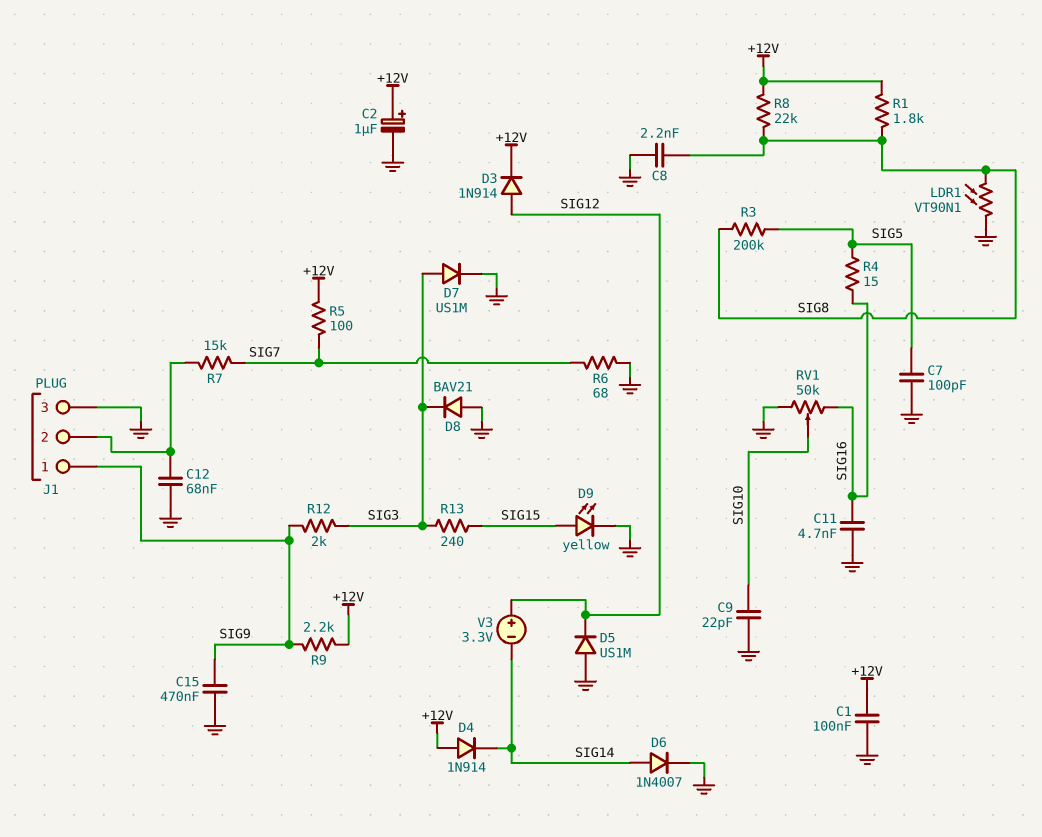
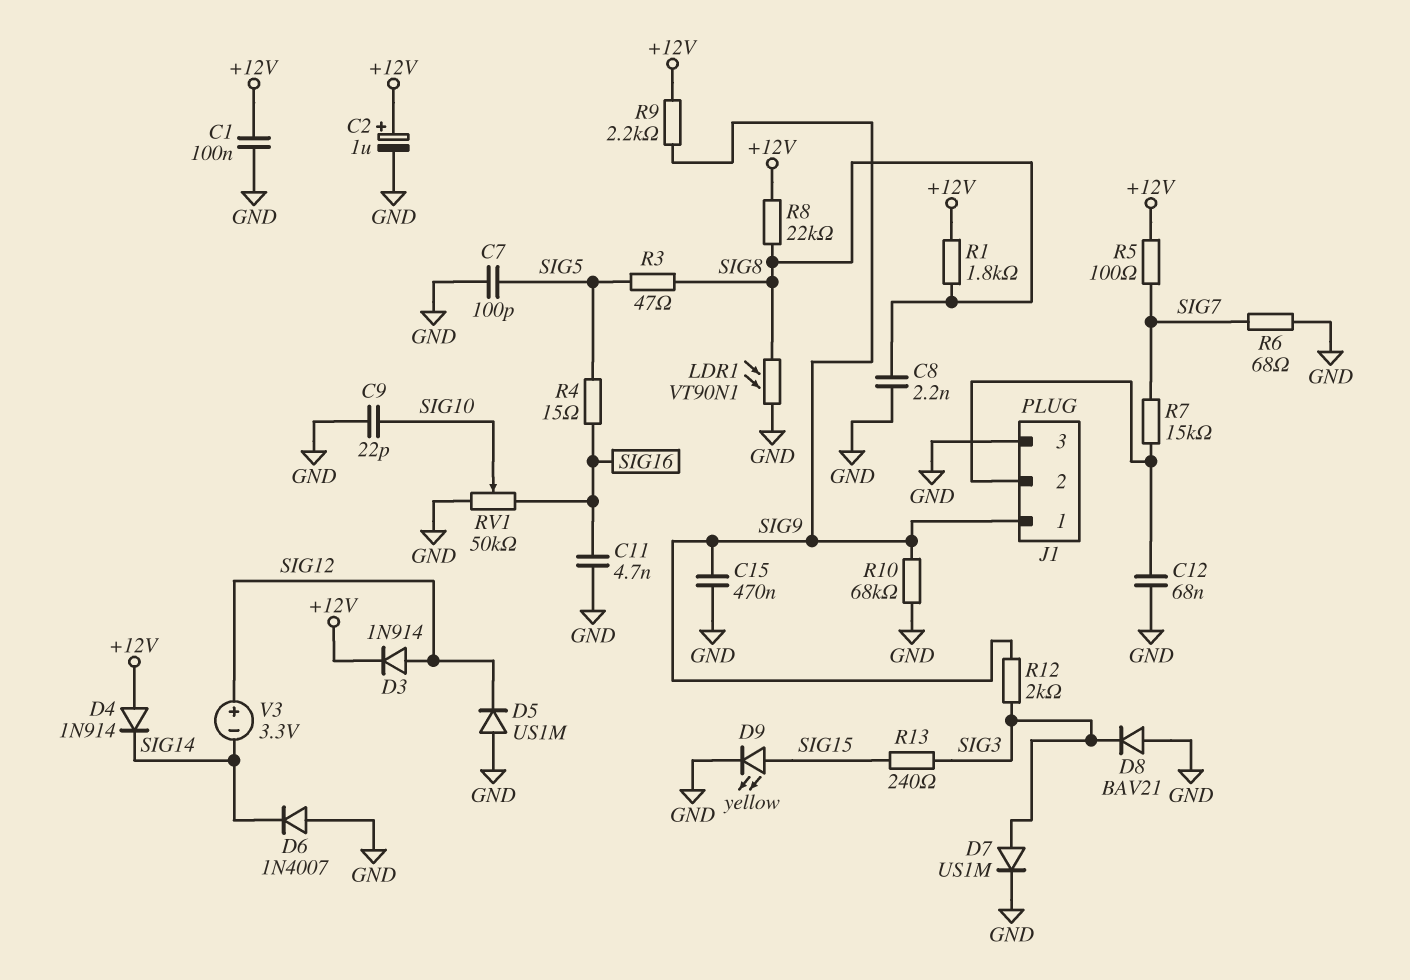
D6: diode 1N4007 (A SIG14, K GND) -> diode 1N4007 (A GND, K SIG14)
R3: 200k (SIG5, SIG8) -> 47 (SIG5, SIG8)
R10: none -> 68k (GND, SIG9)

